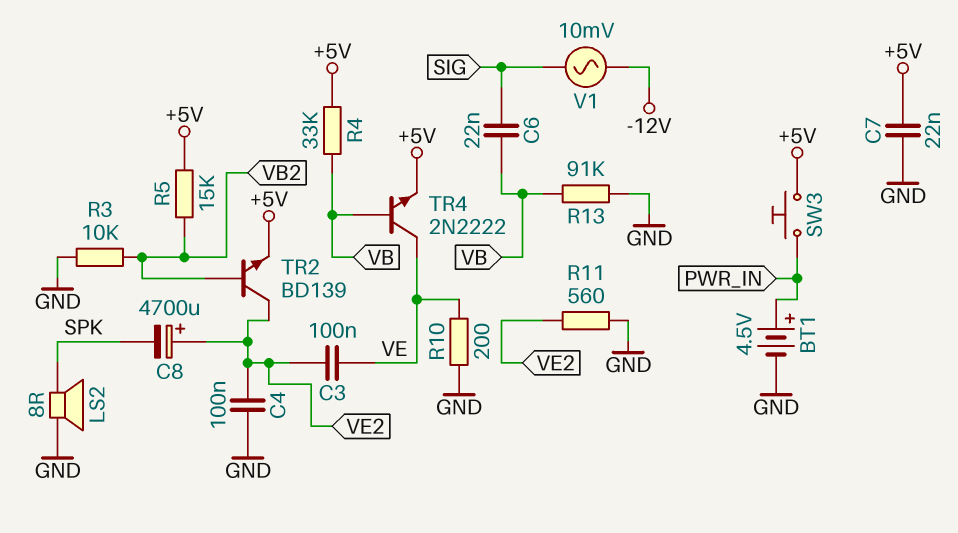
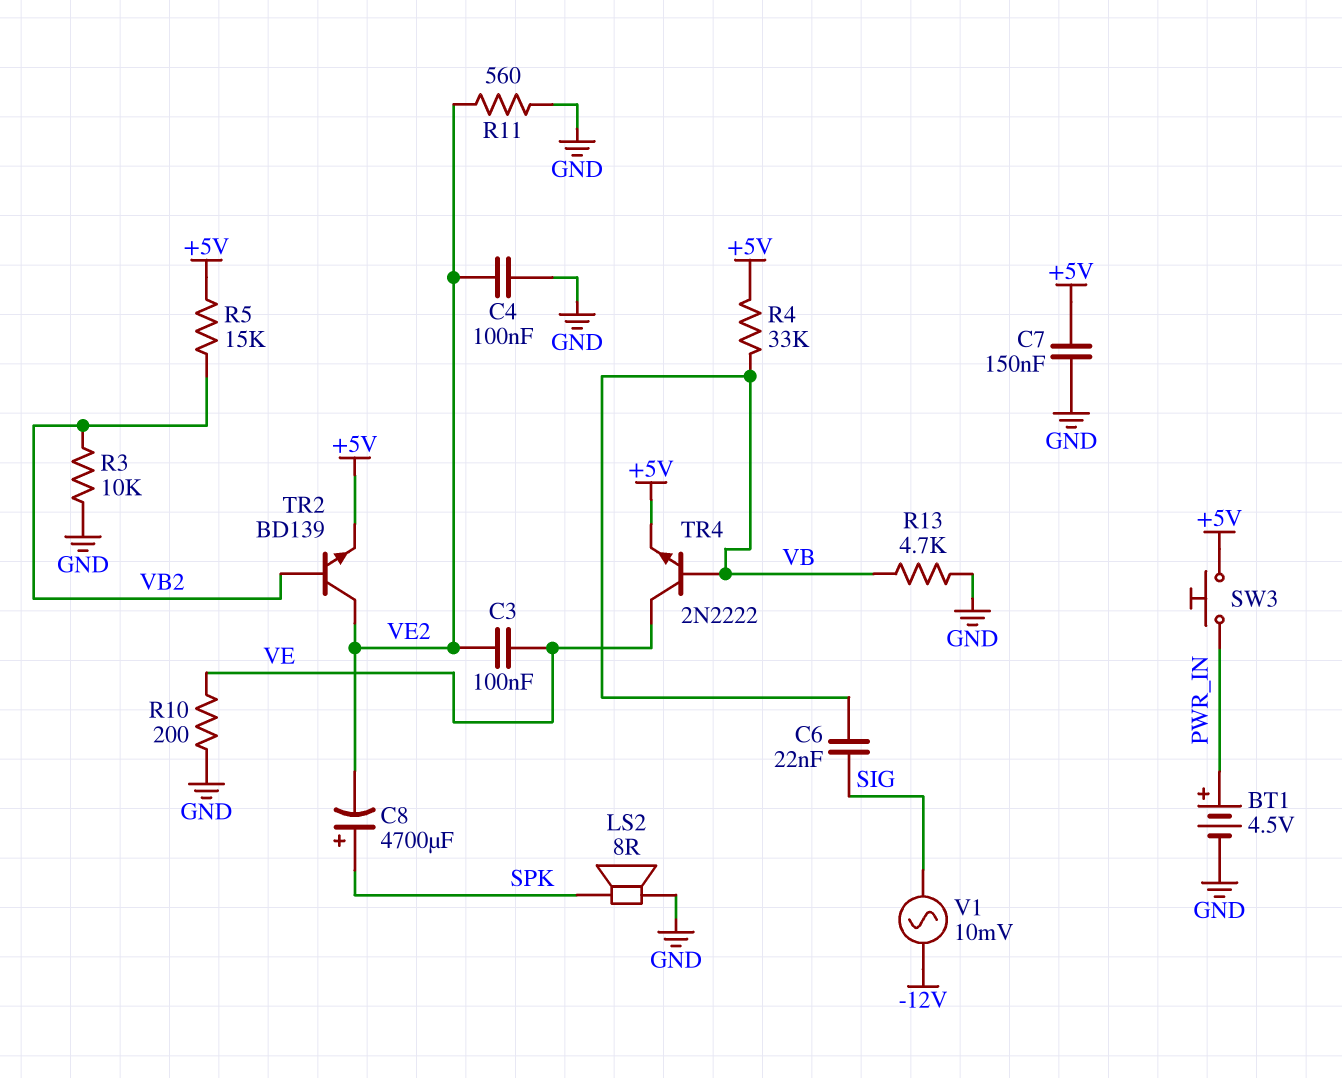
C7: 22nF (+5V, GND) -> 150nF (+5V, GND)
C8: 4700uF (plus VE2, minus SPK) -> 4700uF (plus SPK, minus VE2)
R13: 91k (GND, VB) -> 4.7k (GND, VB)

